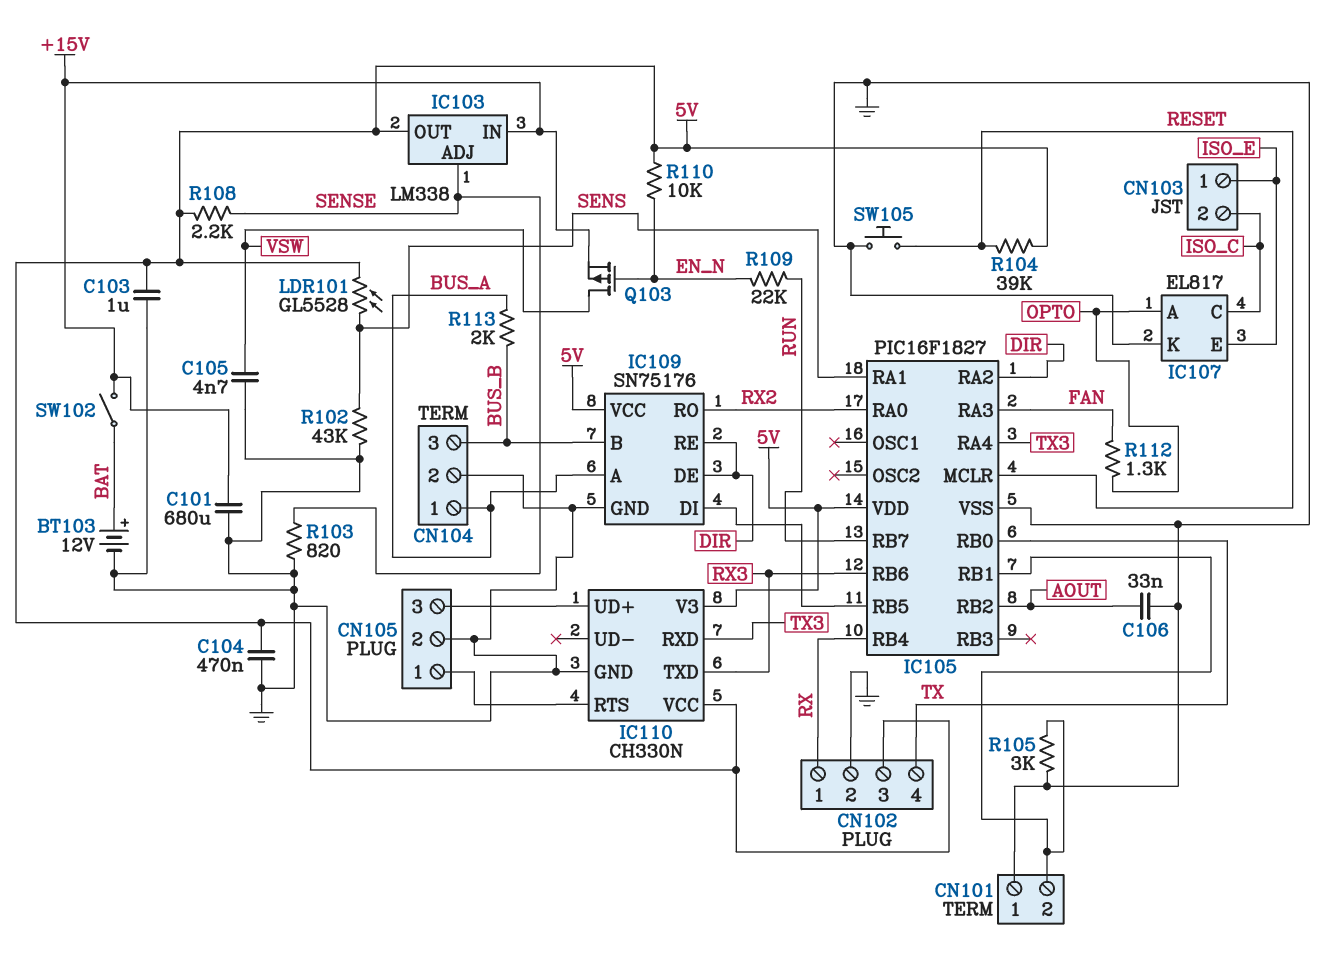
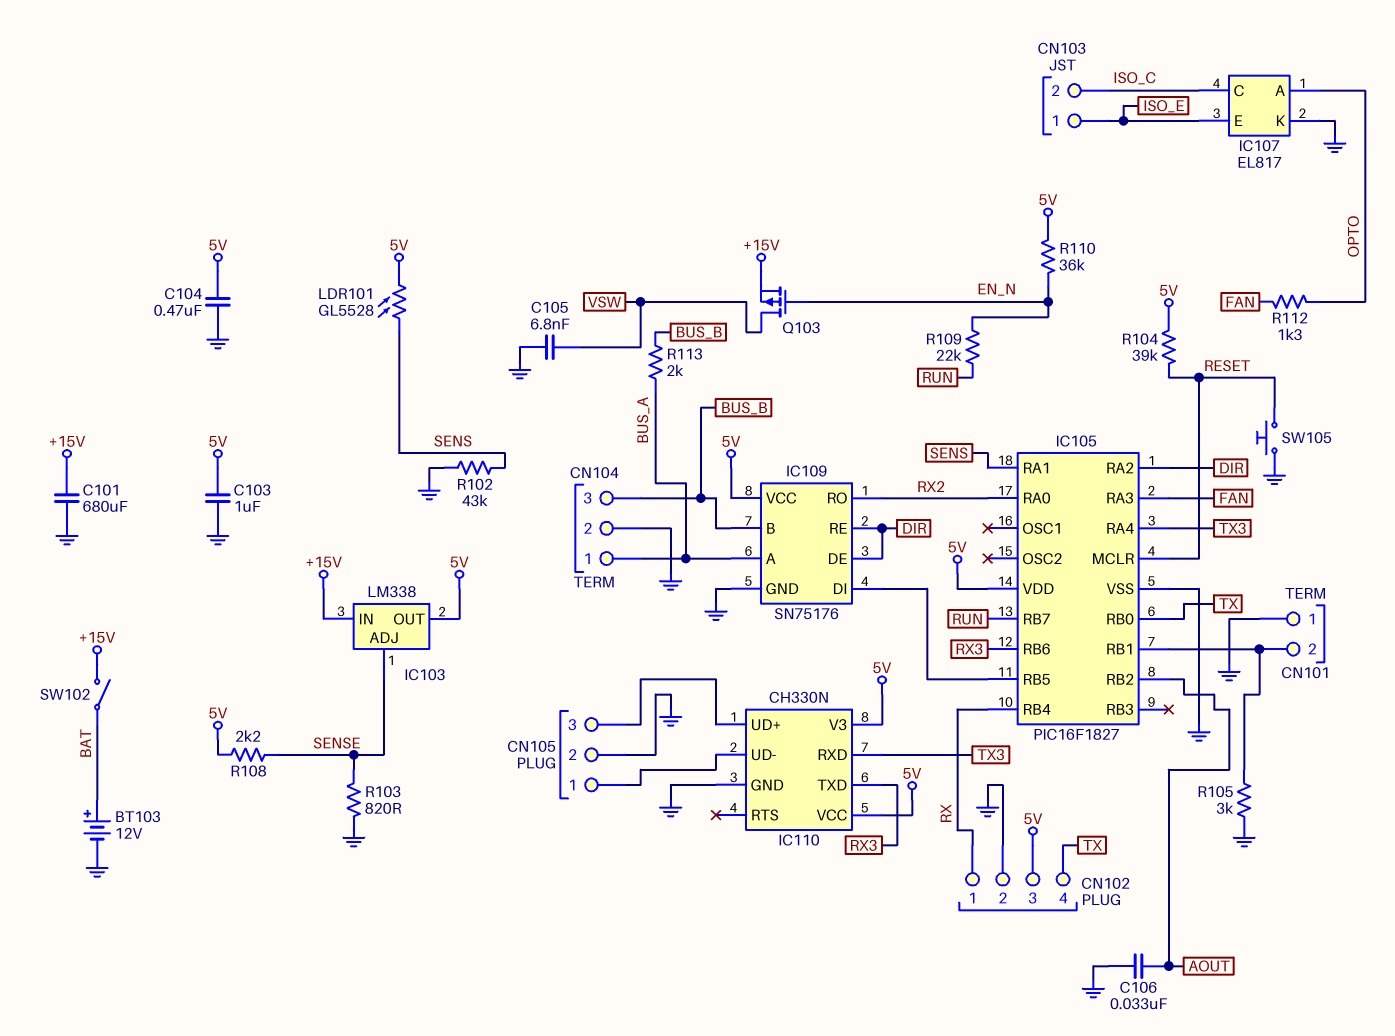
C105: 4.7nF (GND, VSW) -> 6.8nF (GND, VSW)
IC110 pin RTS: CN105/1 -> none
IC110 pin UD-: none -> CN105/1
R110: 10k (5V, EN_N) -> 36k (5V, EN_N)

